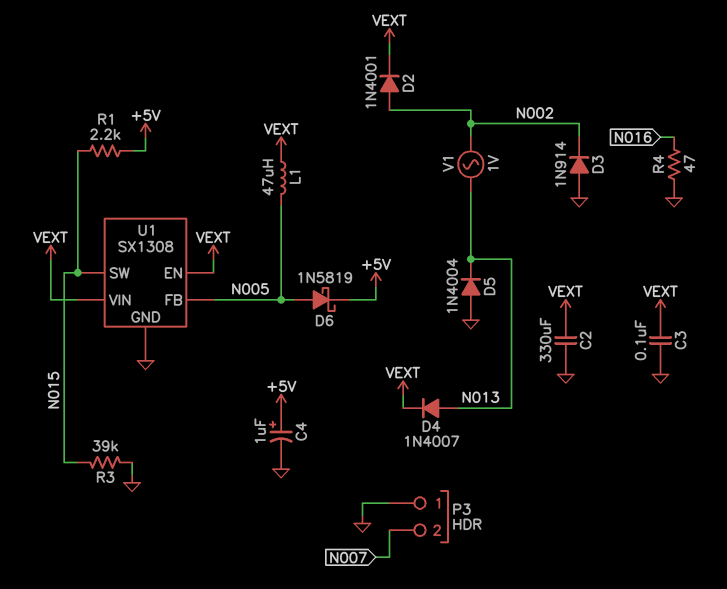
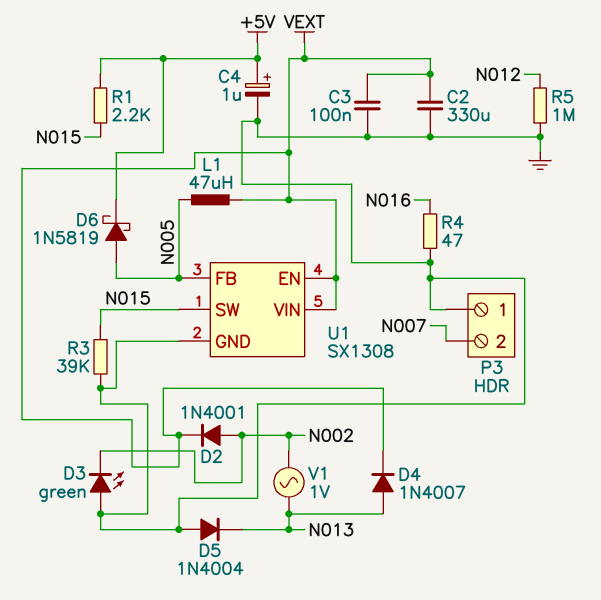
D3: diode 1N914 (A GND, K N002) -> LED green (A GND, K N002)
R5: none -> 1M (GND, N012)

